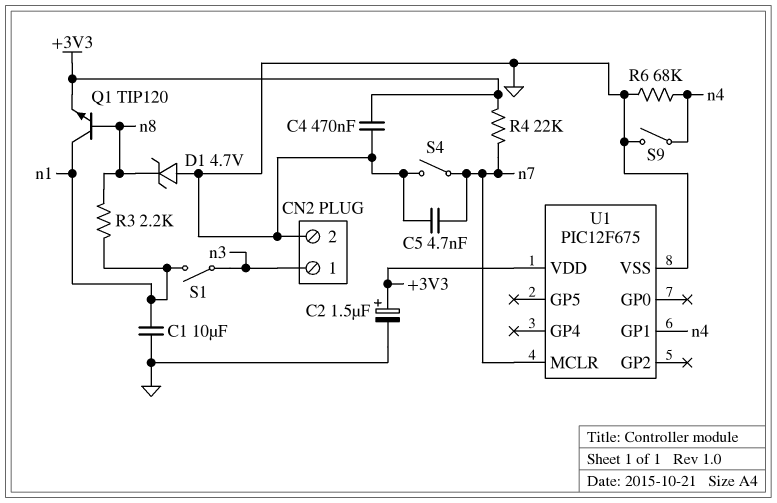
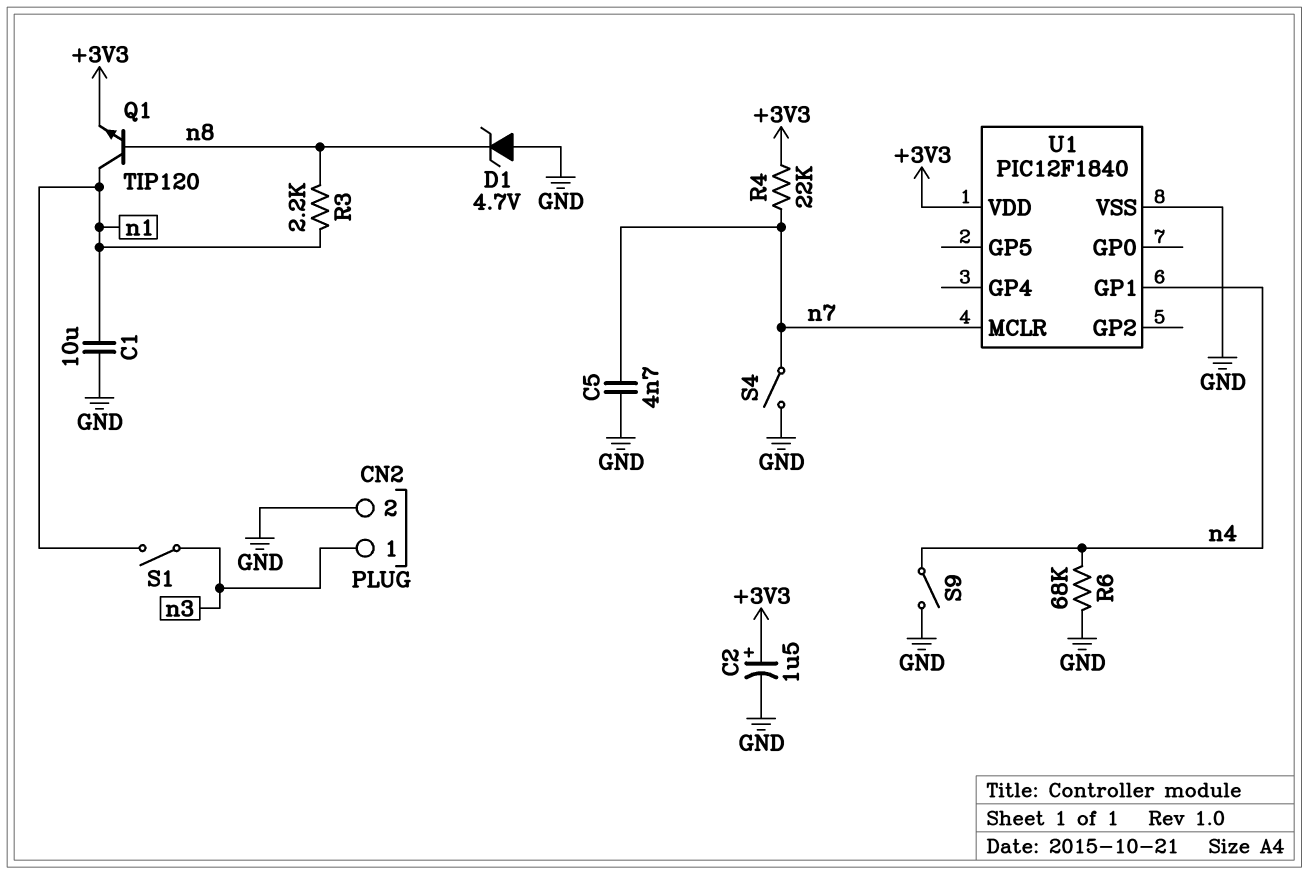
C4: 470nF (+3V3, GND) -> none
U1: PIC12F675 -> PIC12F1840

